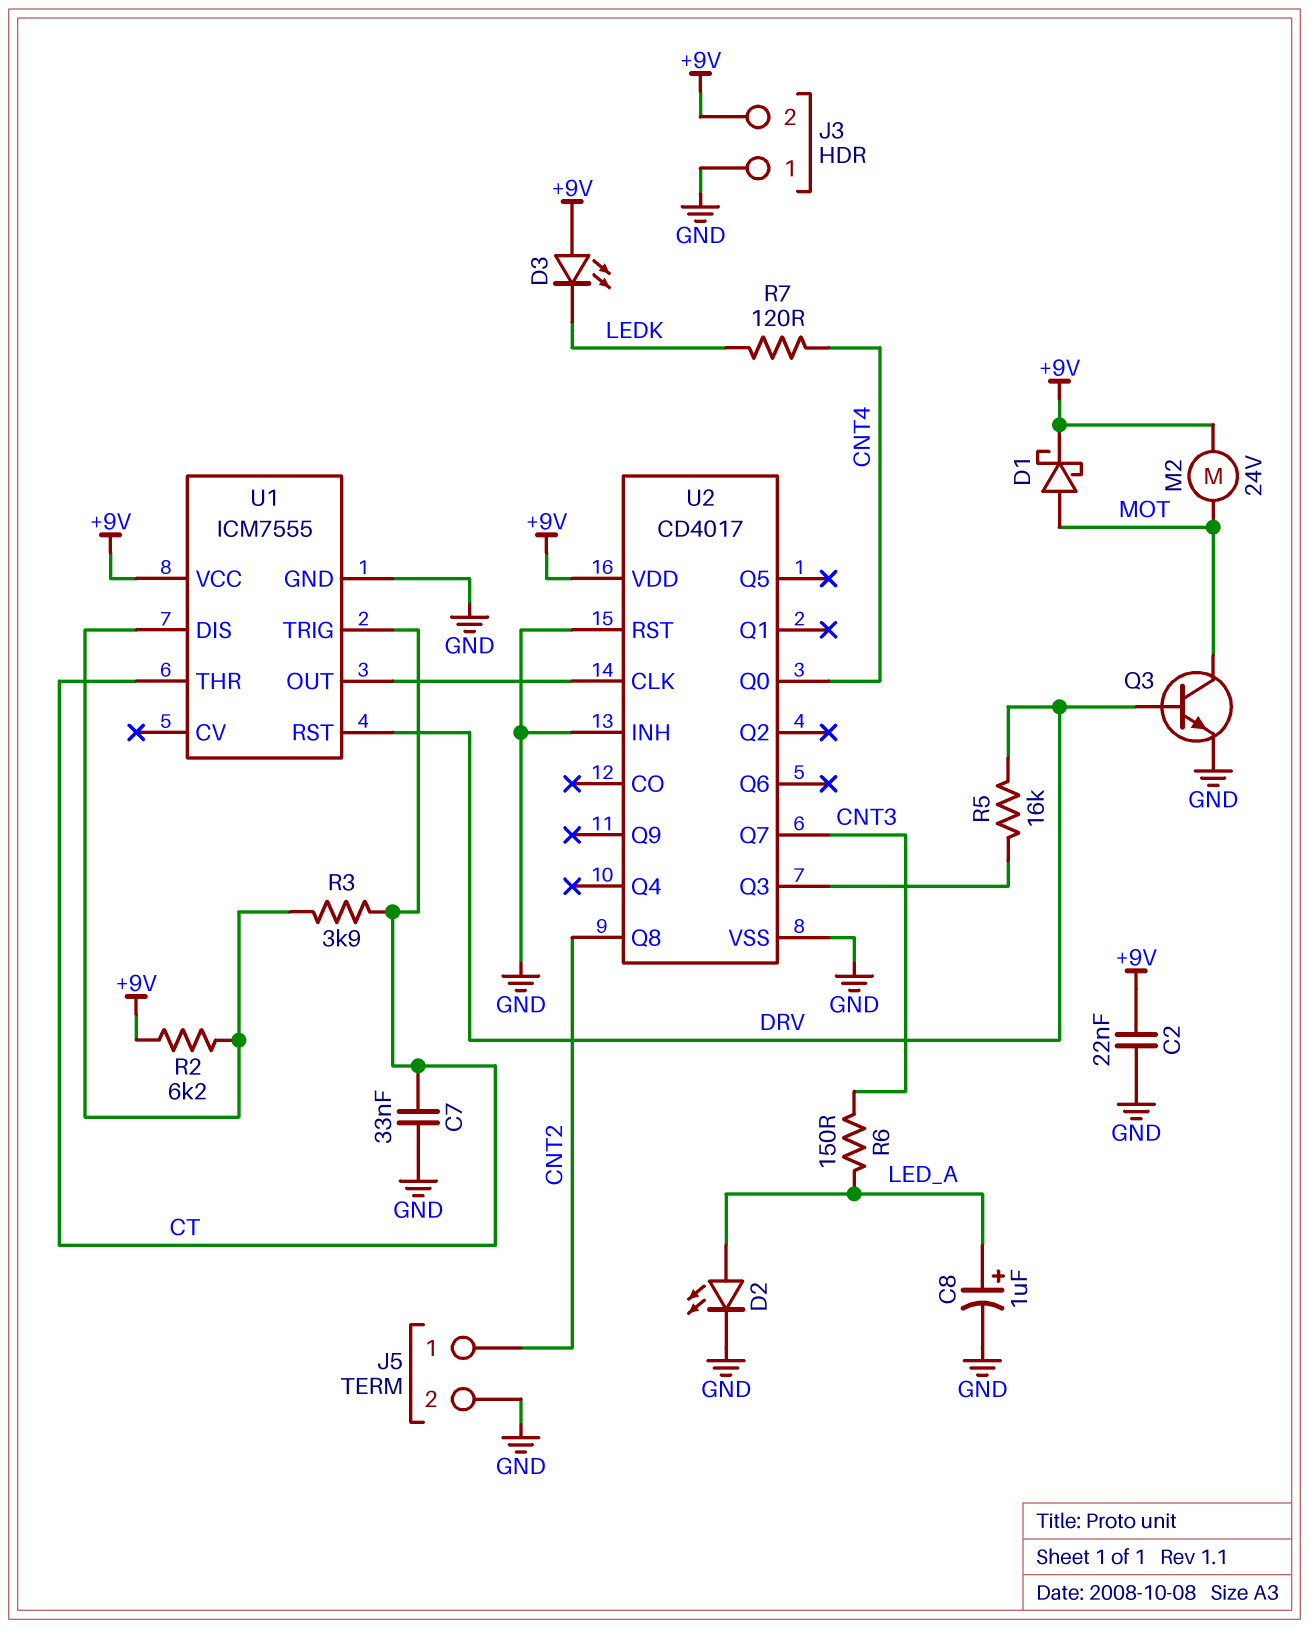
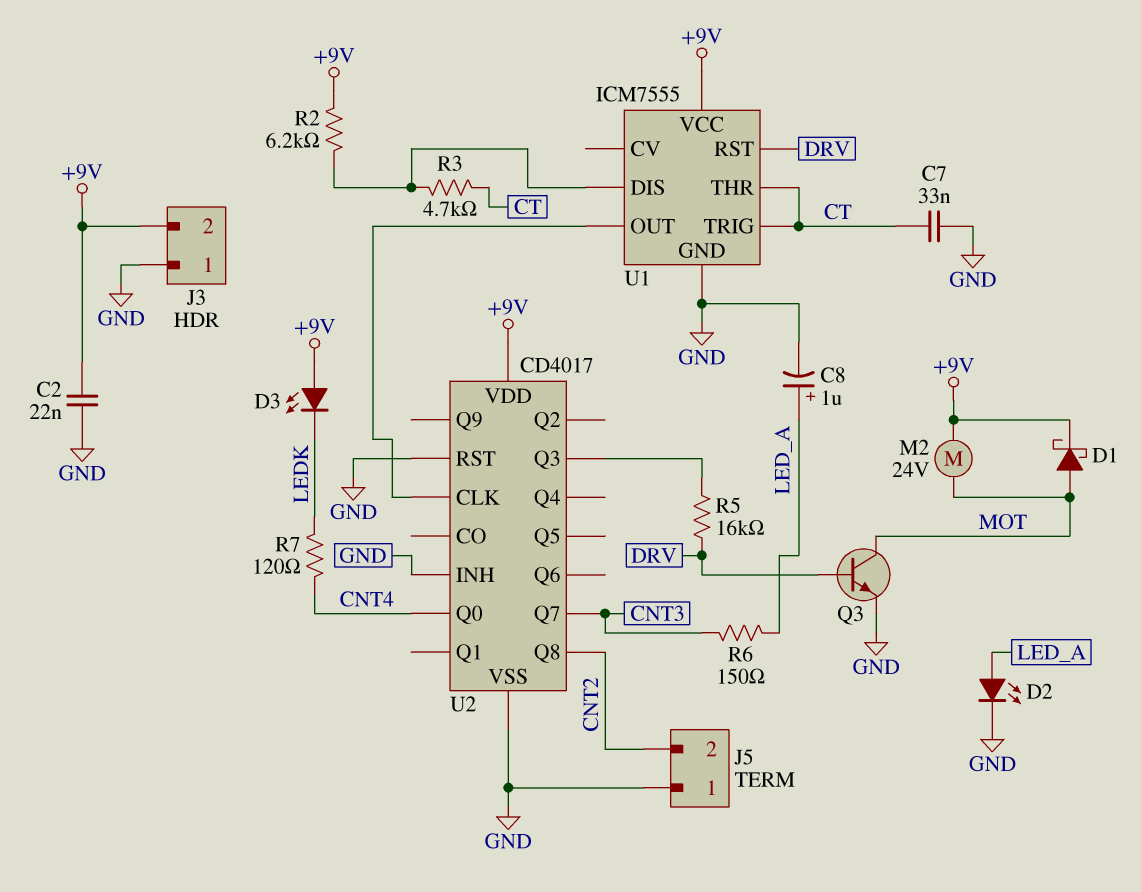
J5 pin 1: CNT2 -> GND
J5 pin 2: GND -> CNT2
R3: 3.9k (CT, U1/DIS) -> 4.7k (CT, U1/DIS)

